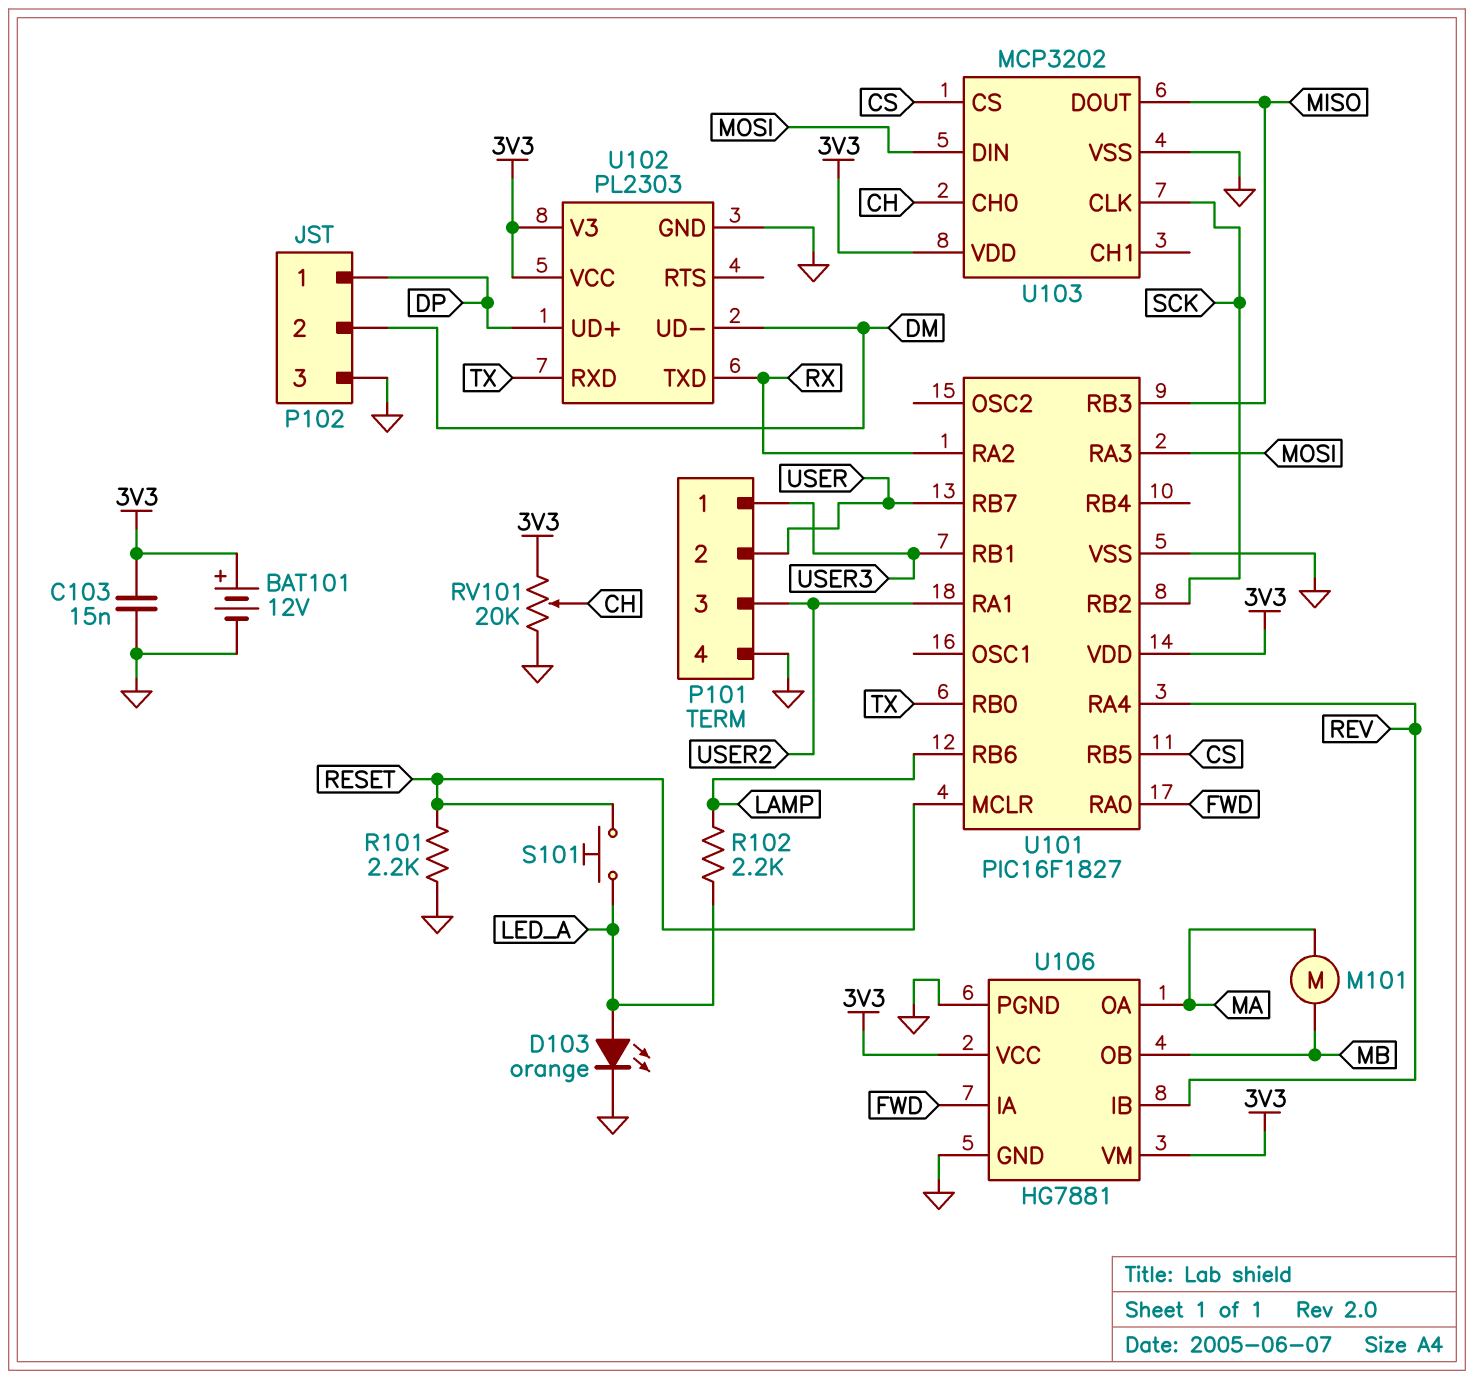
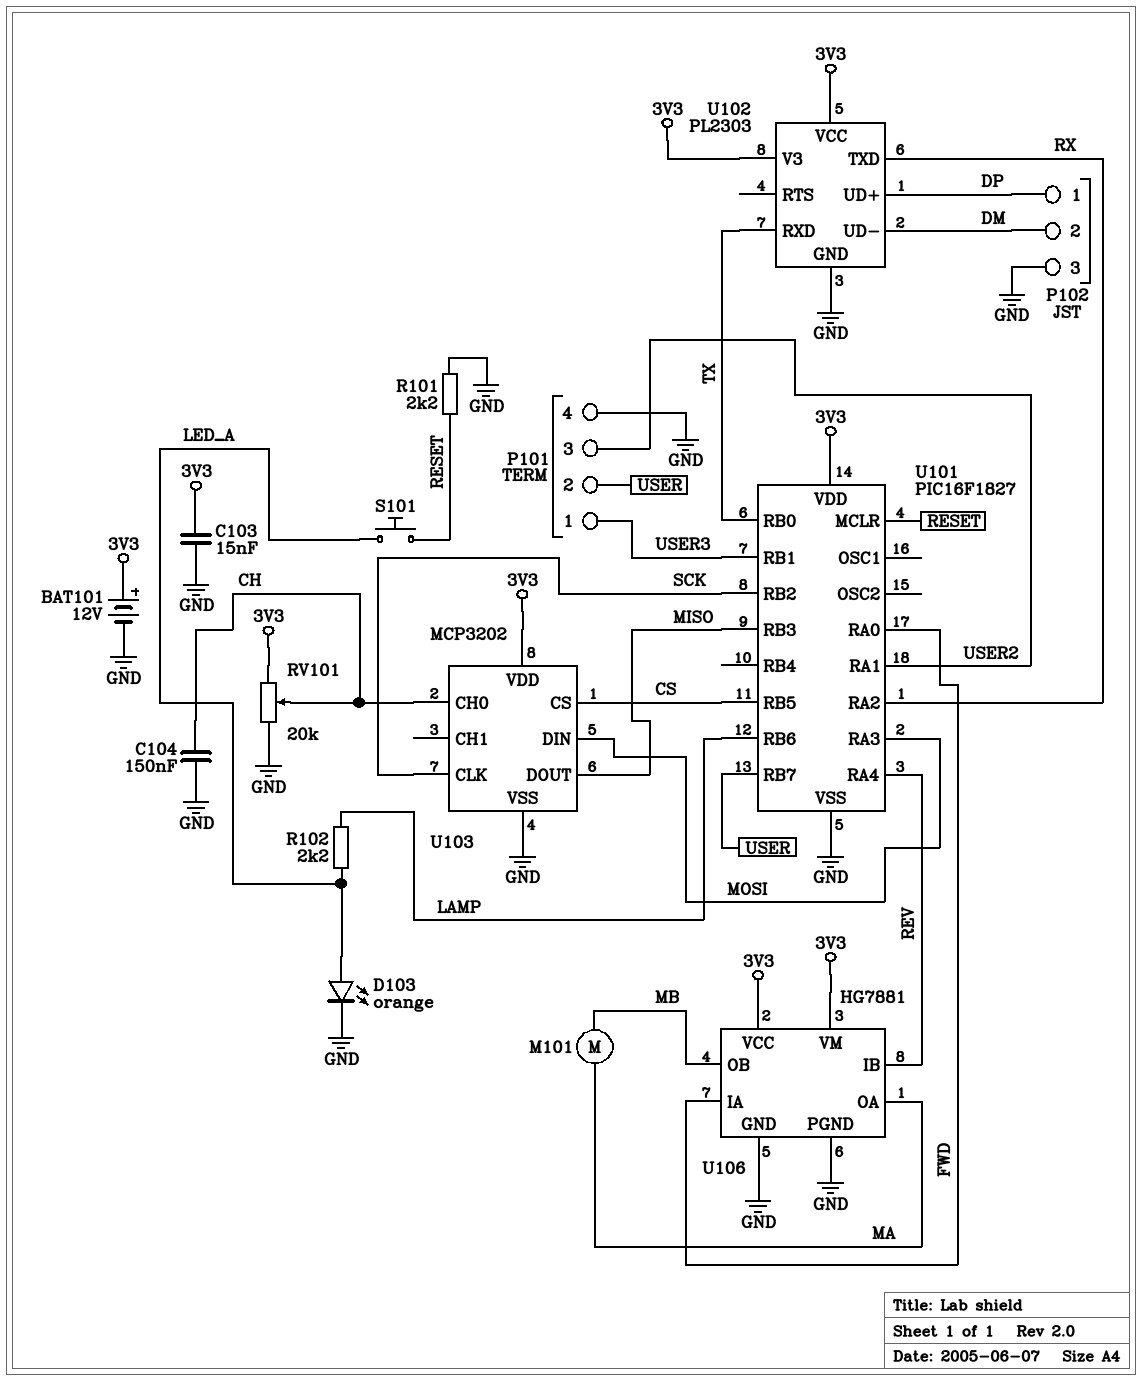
C104: none -> 150nF (CH, GND)

